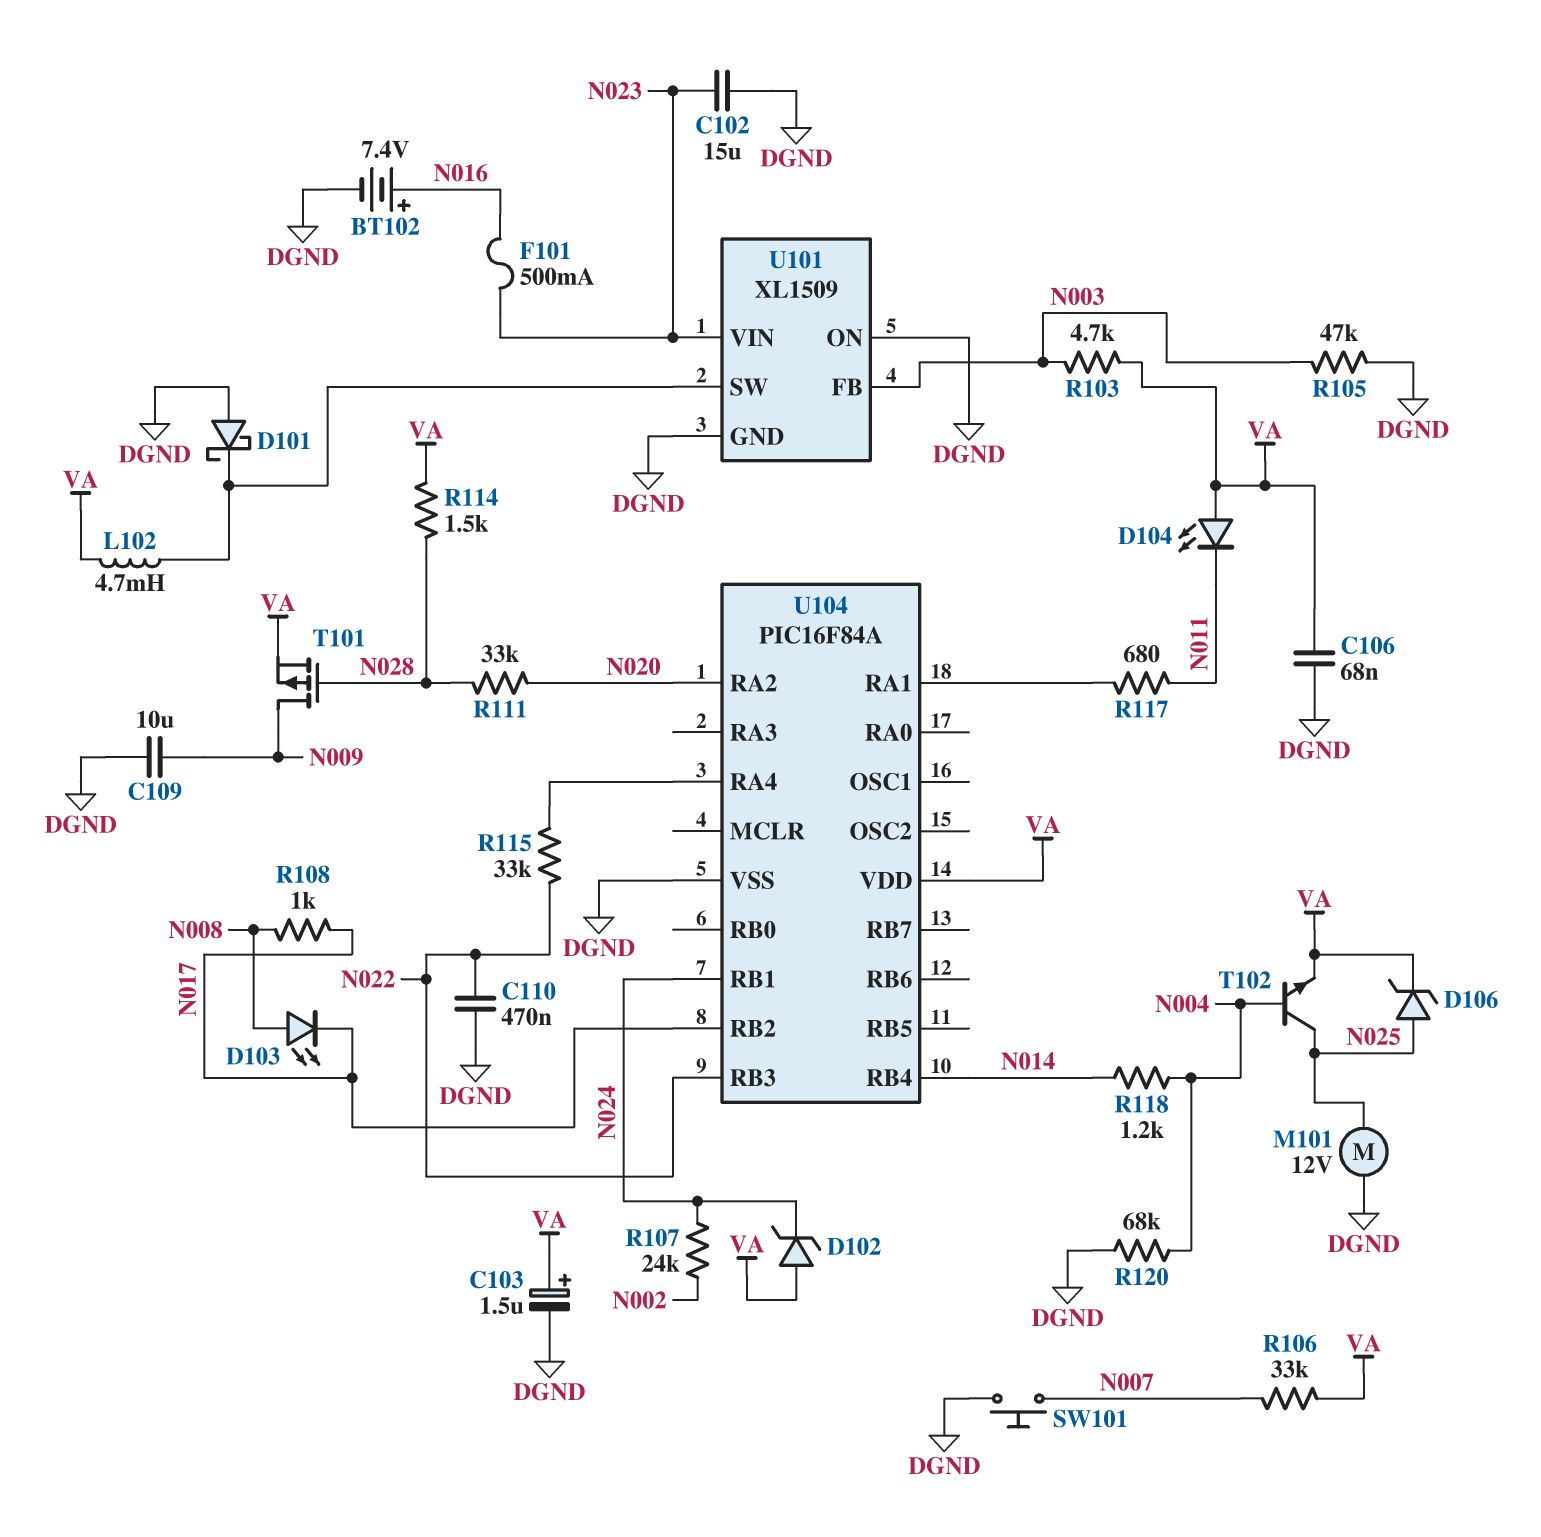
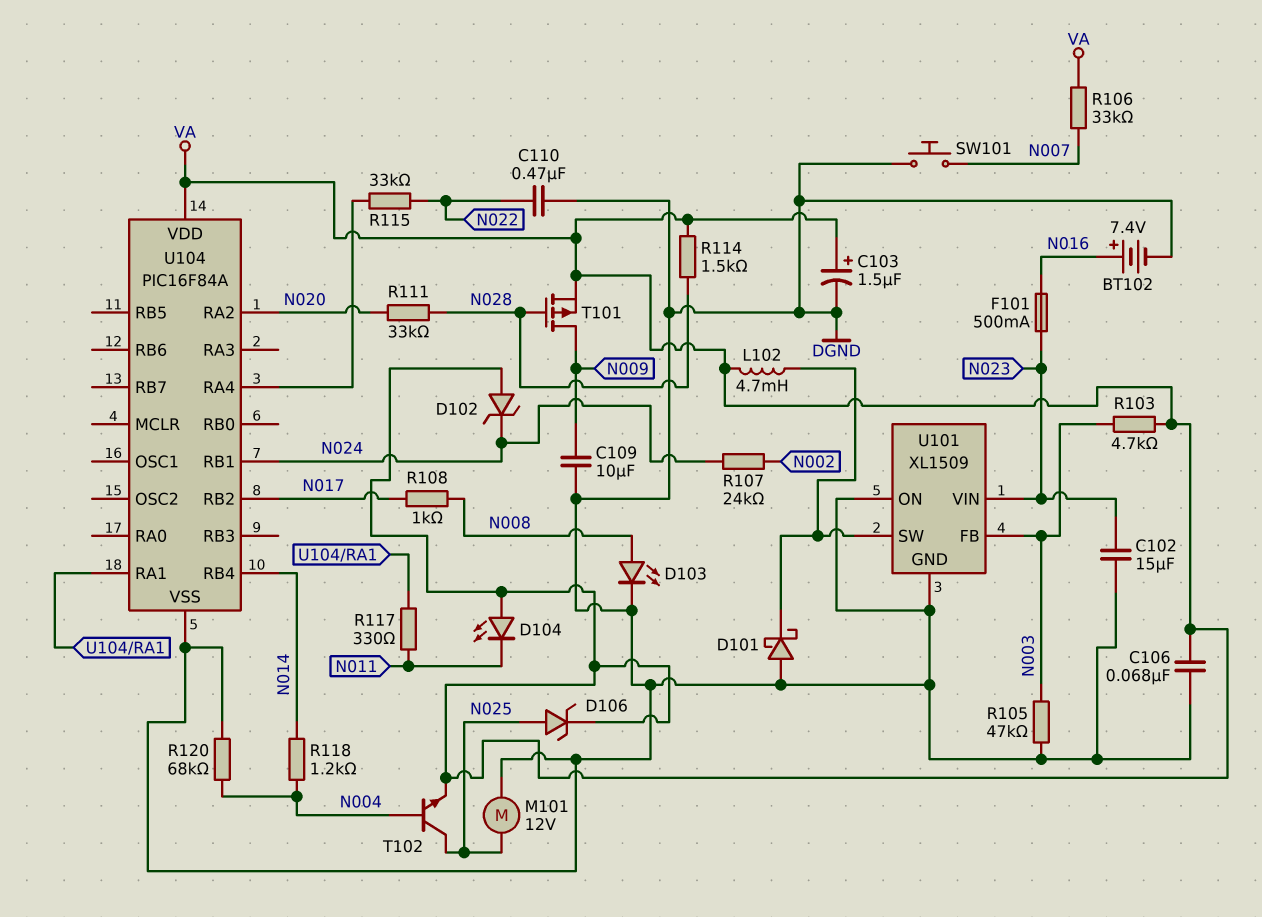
D103: LED (A N008, K N017) -> LED (A N008, K DGND)
R117: 680 (N011, U104/RA1) -> 330 (N011, U104/RA1)
U104 pin RB3: N022 -> none

